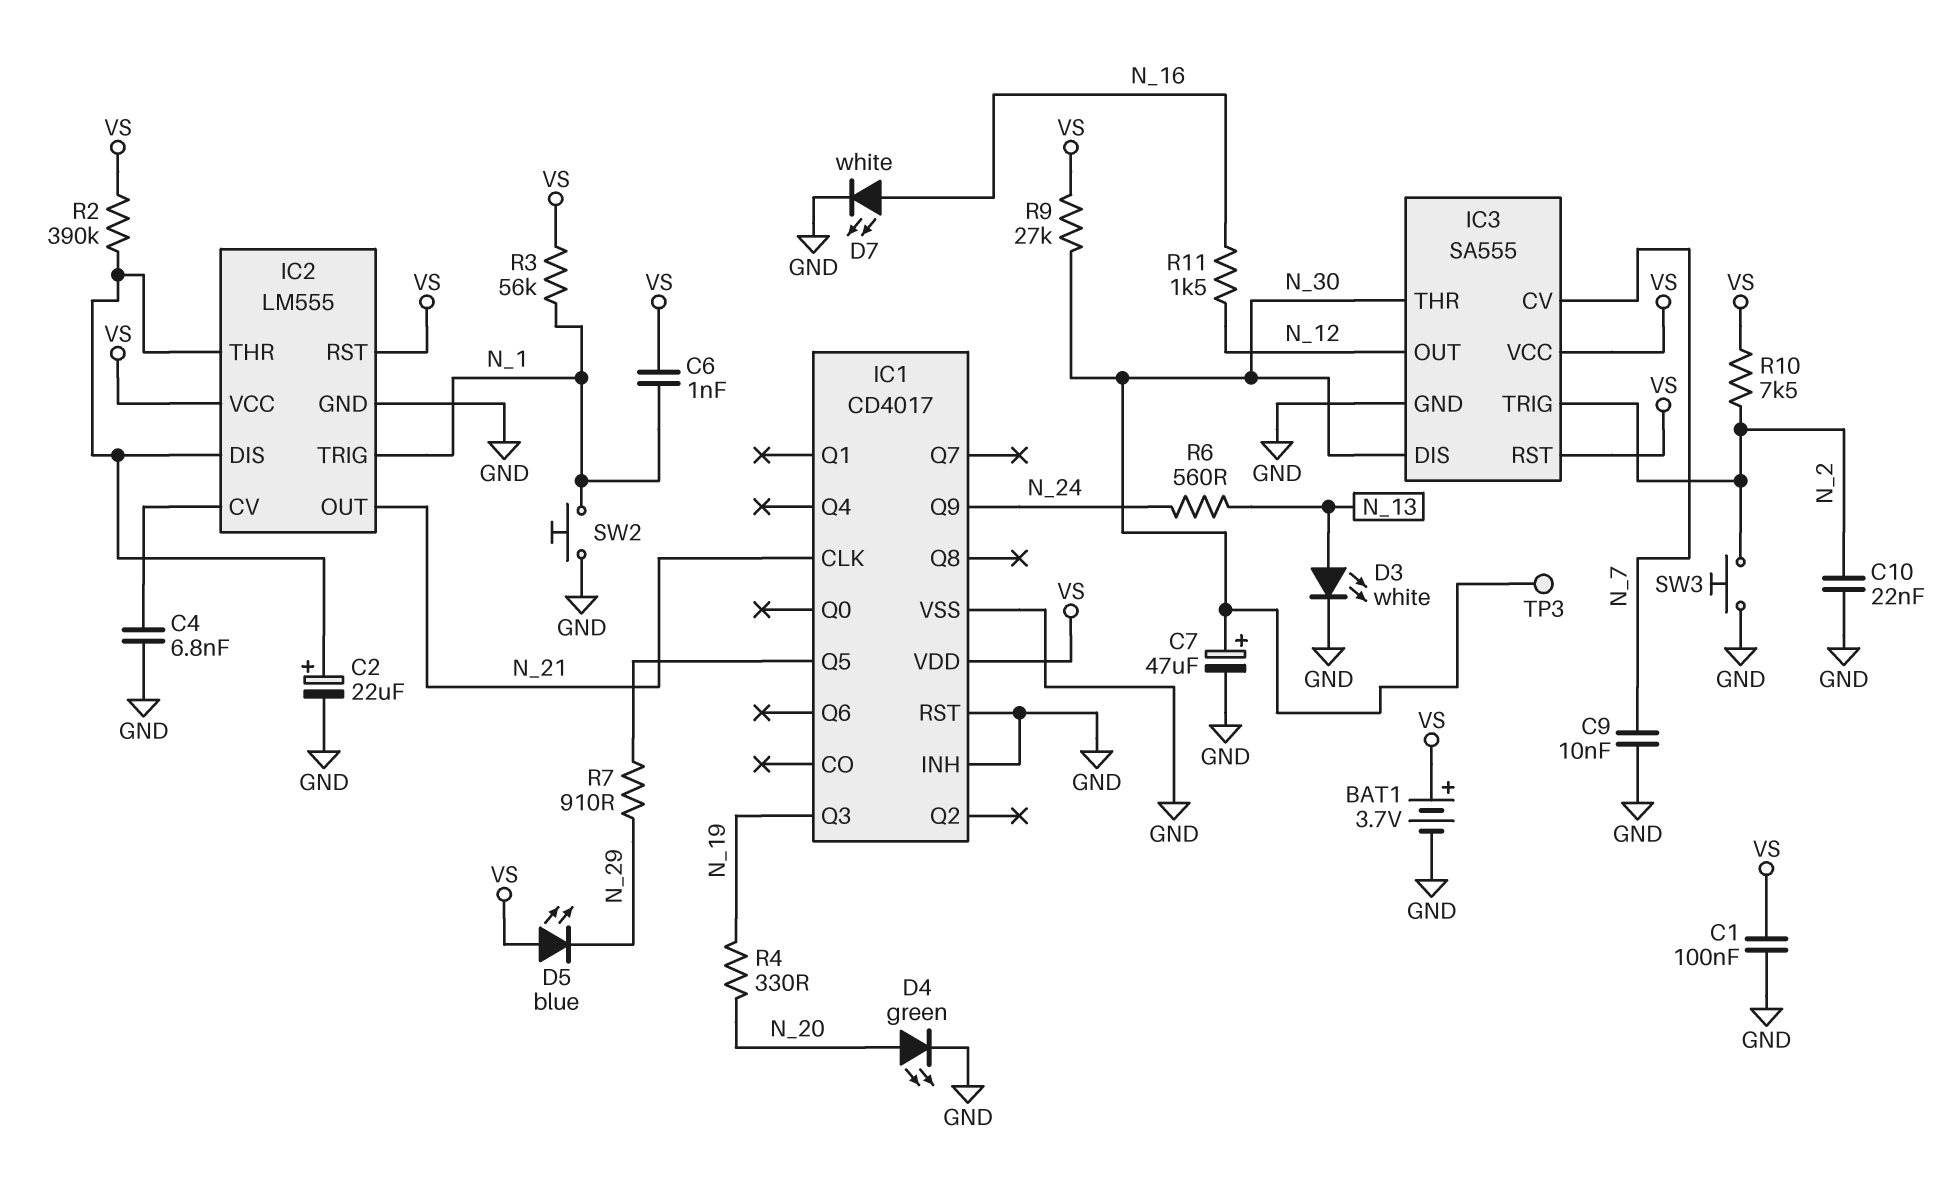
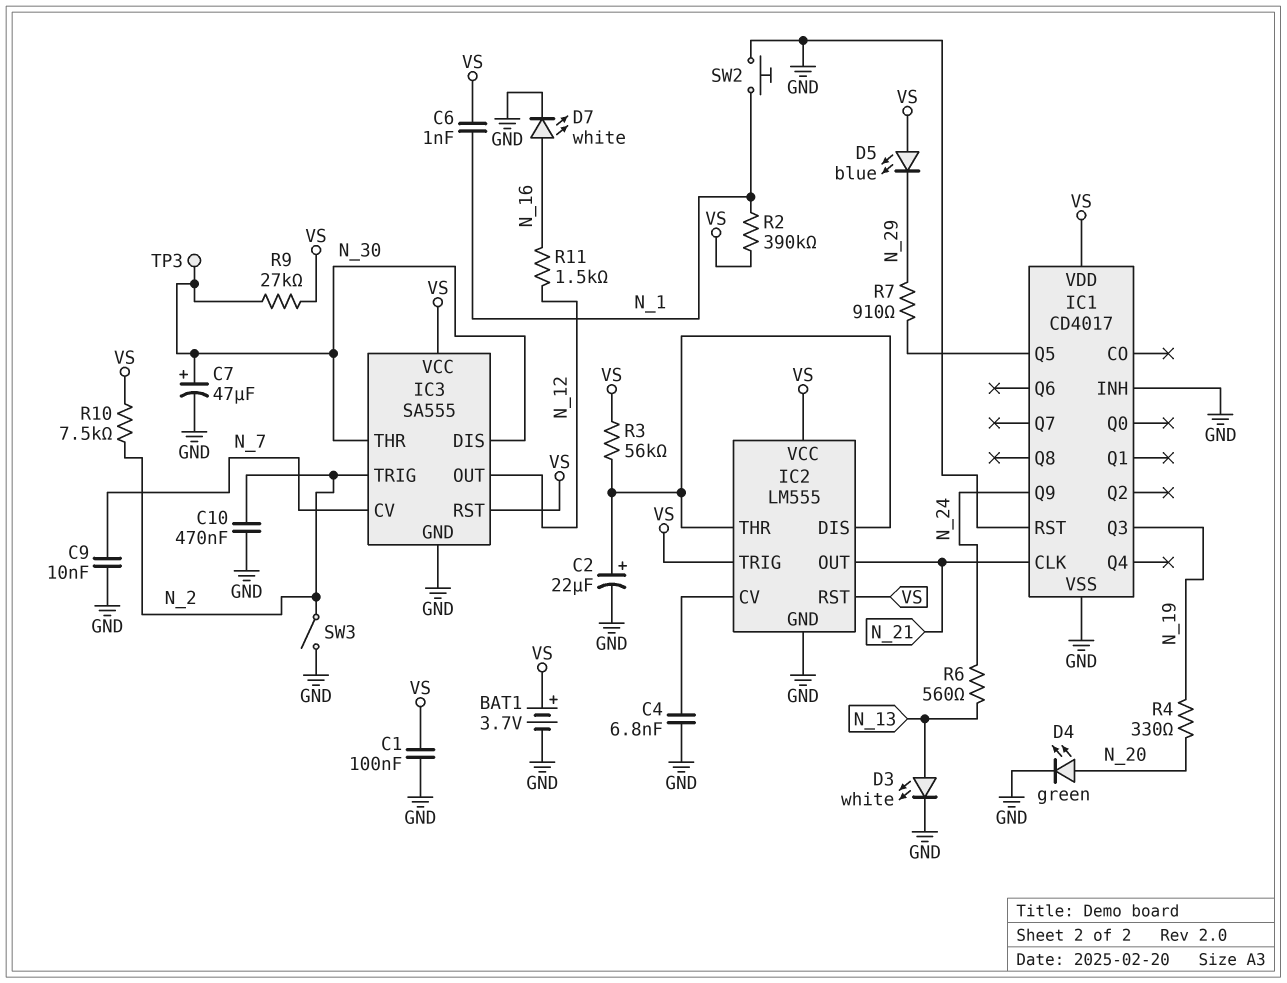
C10: 22nF (GND, N_2) -> 470nF (GND, N_2)
IC2 pin TRIG: N_1 -> VS
R2: 390k (IC2/DIS, VS) -> 390k (N_1, VS)
R3: 56k (N_1, VS) -> 56k (IC2/DIS, VS)
SW3: button (GND, N_2) -> switch (GND, N_2)

